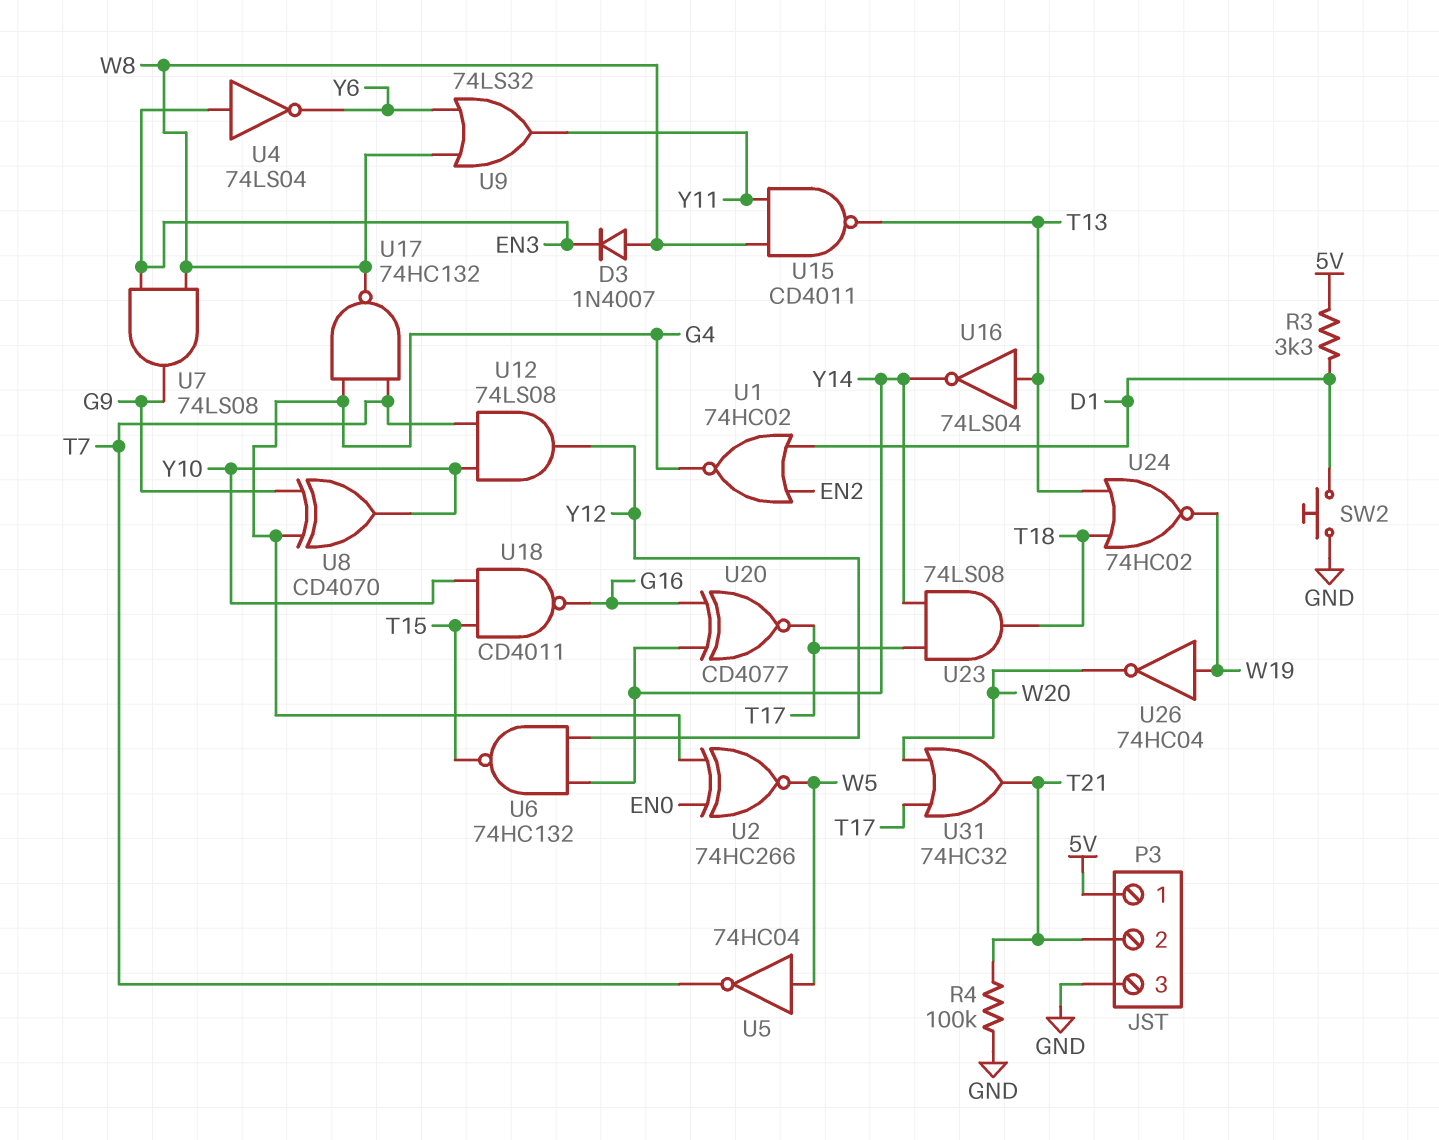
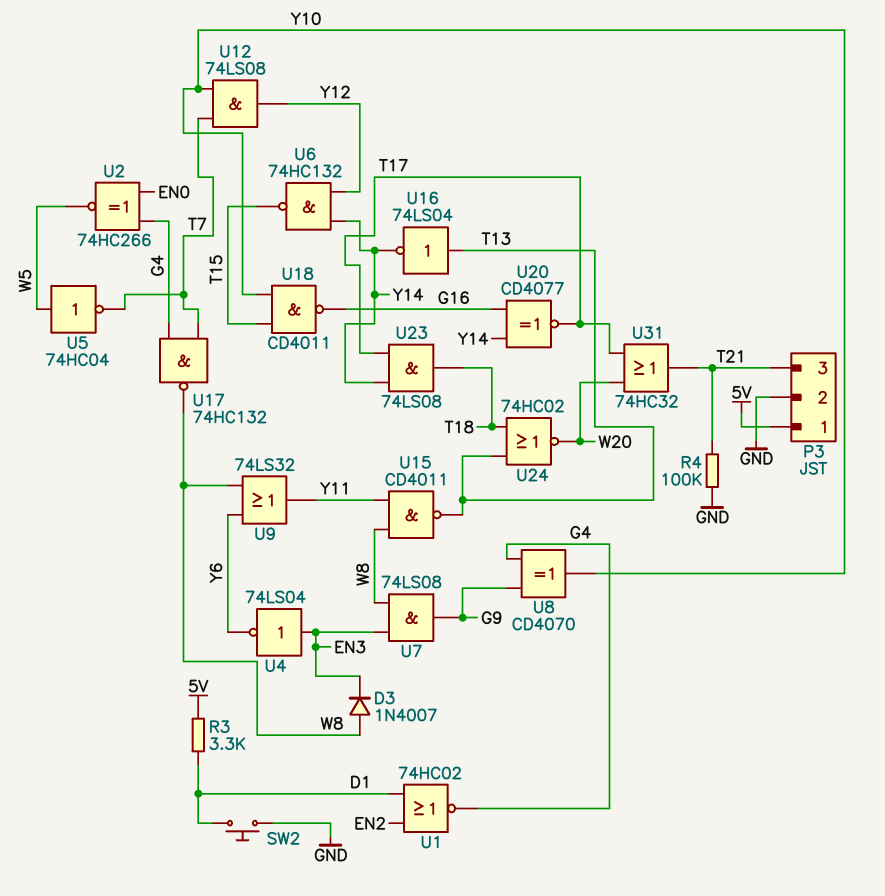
P3 pin 2: T21 -> GND
P3 pin 3: GND -> T21
U24: NOR 74HC02 (in T13, in T18, out W19) -> NOR 74HC02 (in T13, in T18, out W20)
U26: NOT 74HC04 (in W19, out W20) -> none

